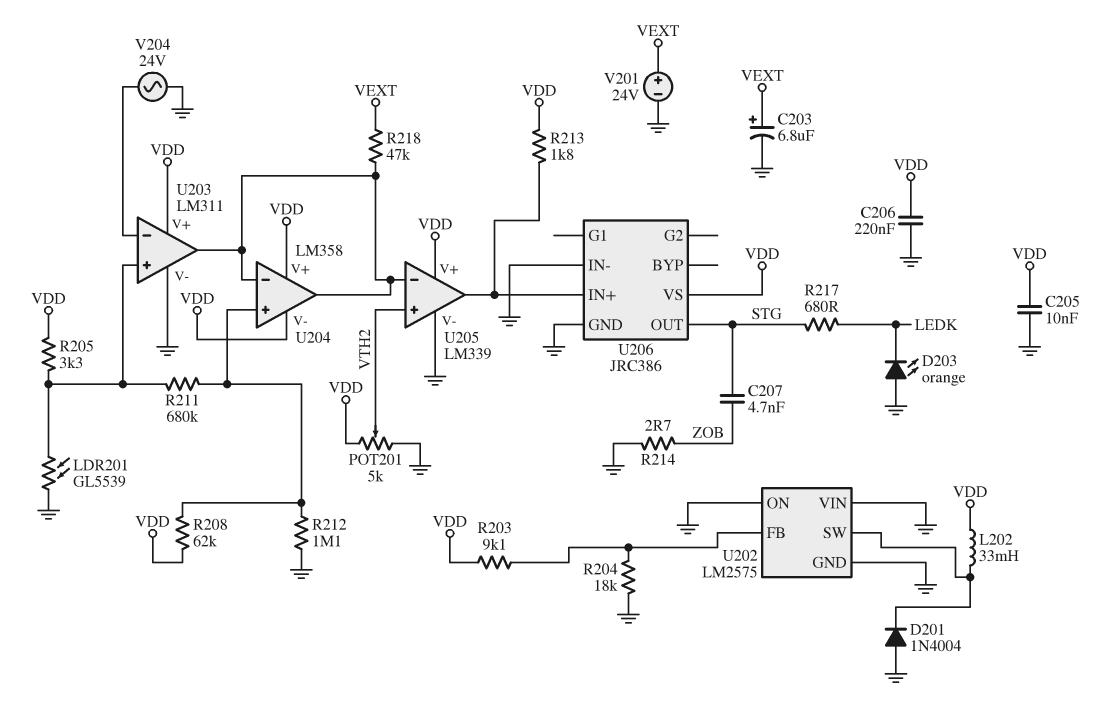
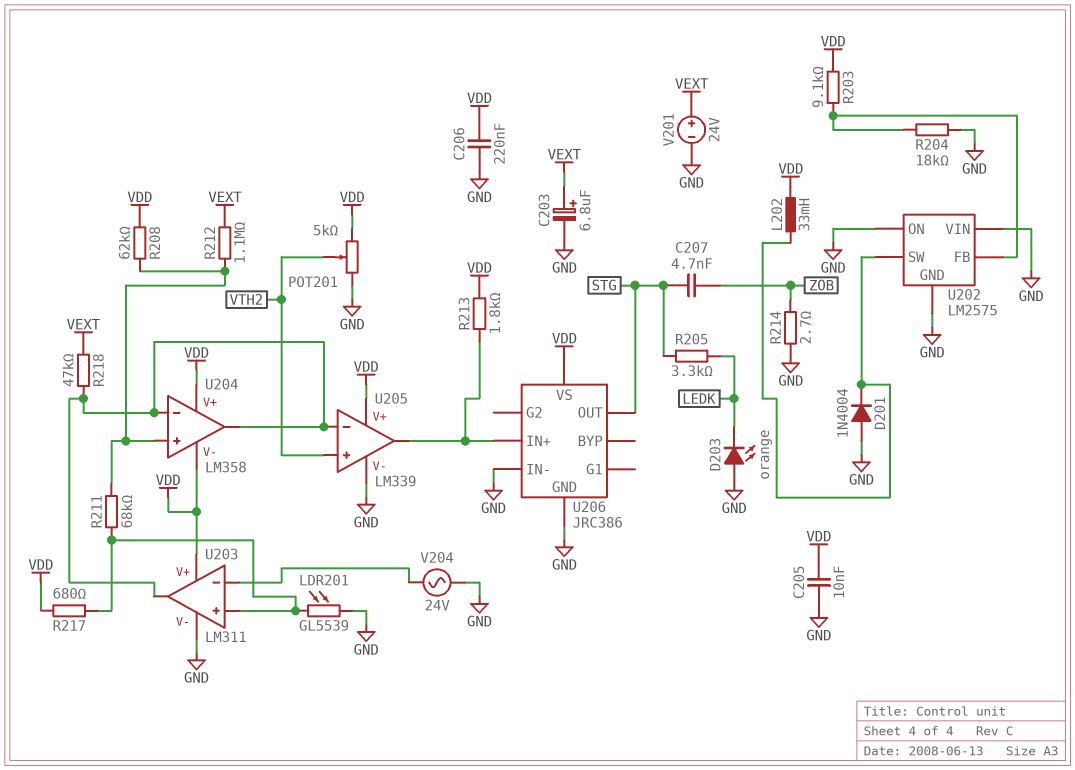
R205: 3.3k (U203/in+, VDD) -> 3.3k (LEDK, STG)
R211: 680k (U203/in+, U204/in+) -> 68k (U203/in+, U204/in+)
R212: 1.1M (GND, U204/in+) -> 1.1M (U204/in+, VEXT)
R217: 680 (LEDK, STG) -> 680 (U203/in+, VDD)

